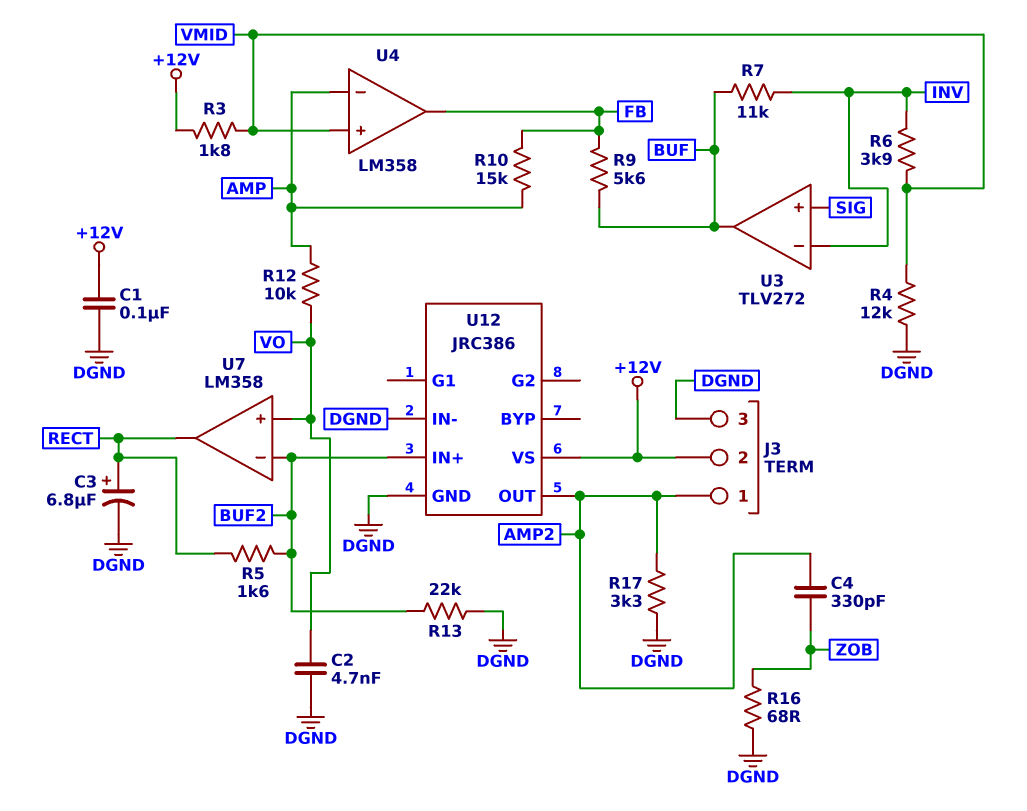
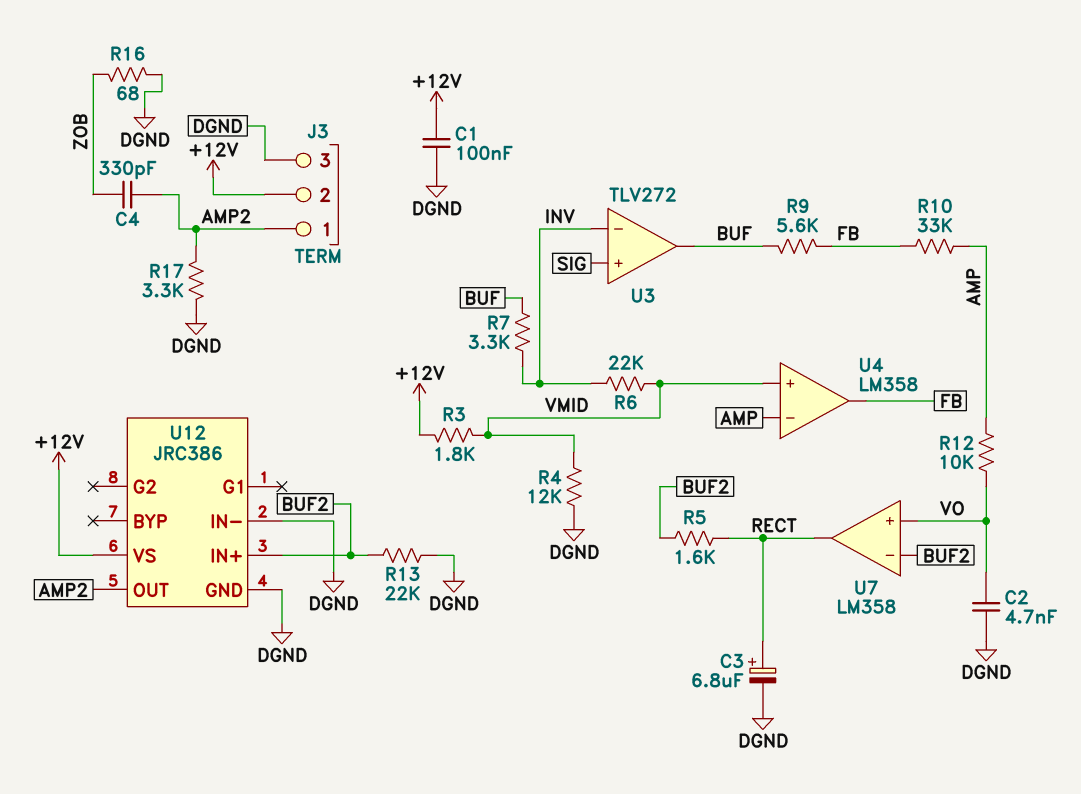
R6: 3.9k (INV, VMID) -> 22k (INV, VMID)
R7: 11k (BUF, INV) -> 3.3k (BUF, INV)
R10: 15k (AMP, FB) -> 33k (AMP, FB)

